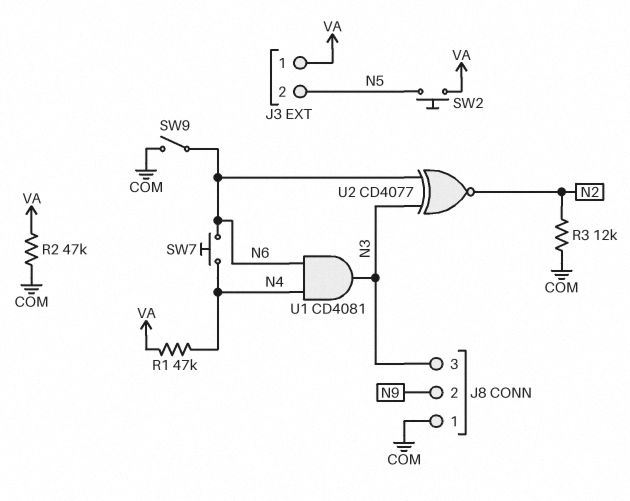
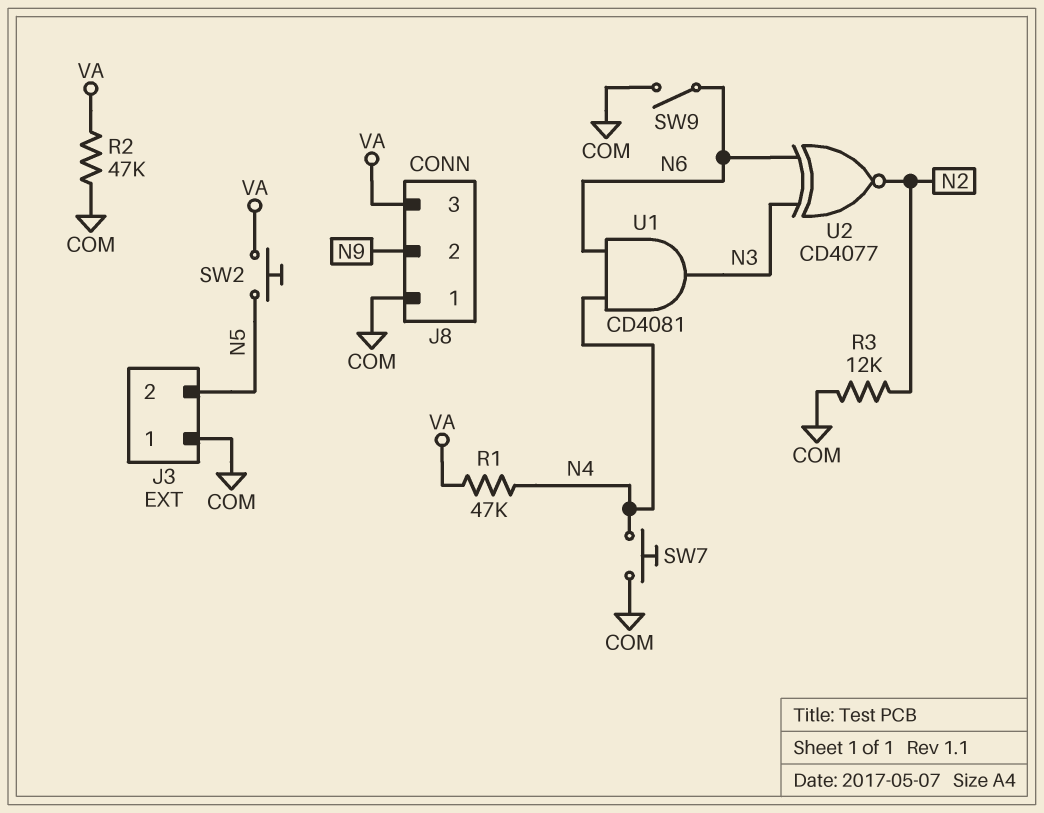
J3 pin 1: VA -> COM
J8 pin 3: N3 -> VA
SW7: button (N4, N6) -> button (COM, N4)

